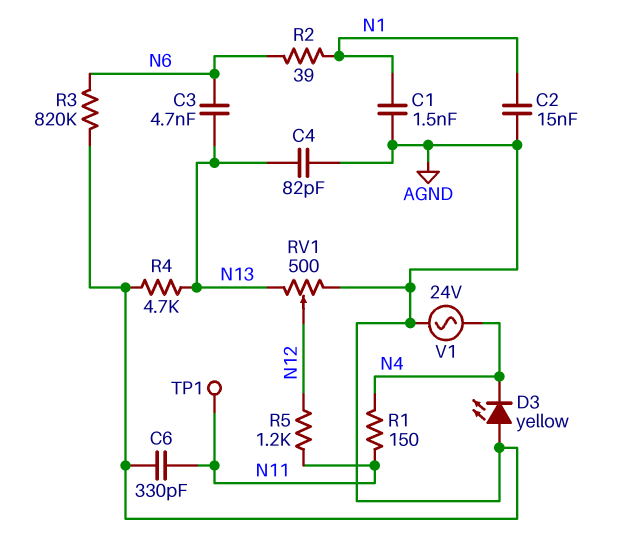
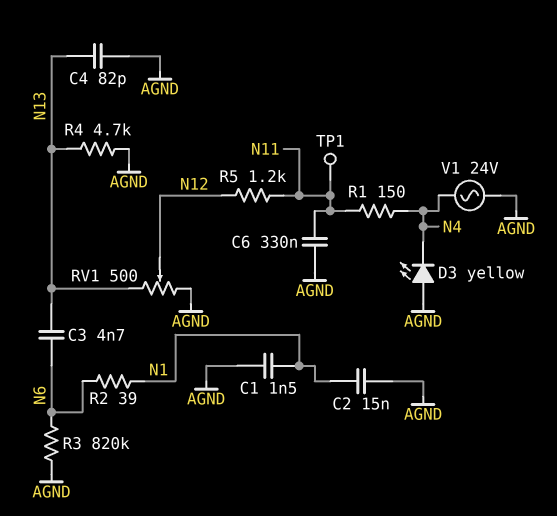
C6: 330pF (AGND, N11) -> 330nF (AGND, N11)

